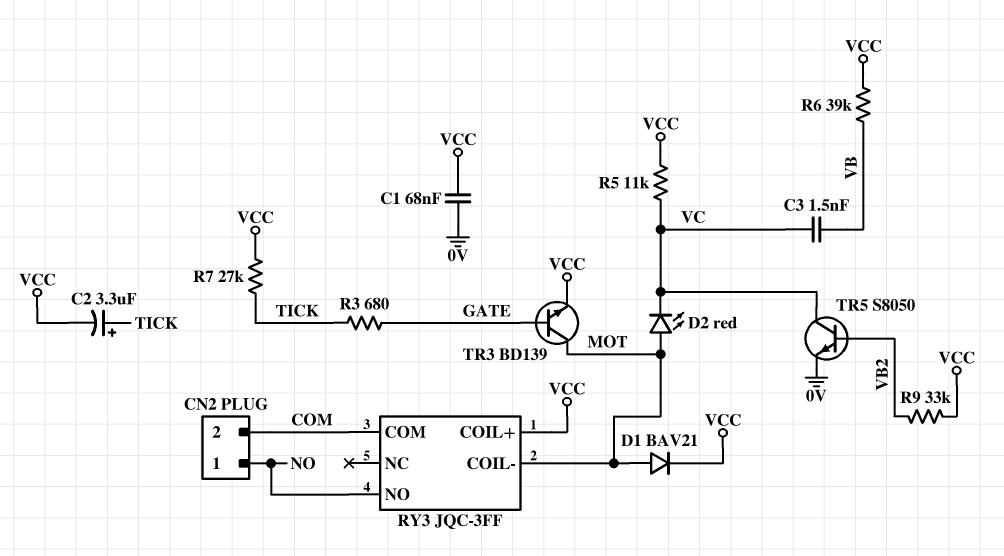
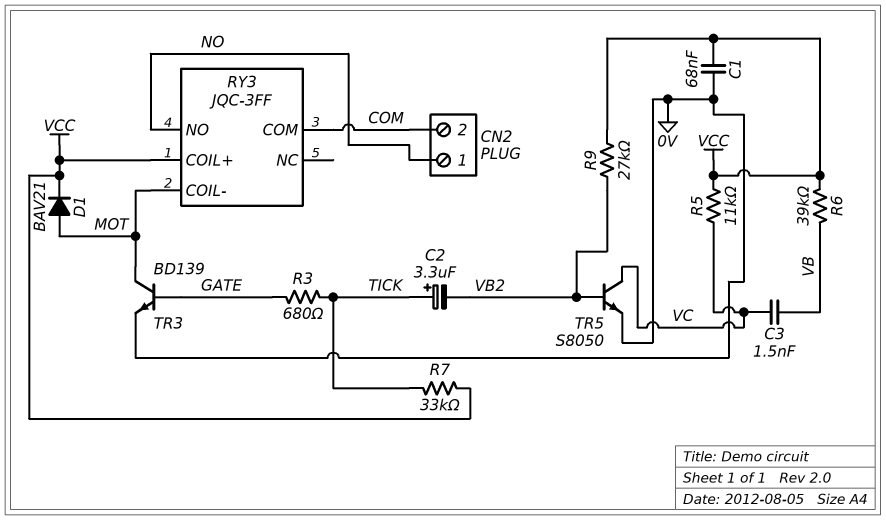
C2: 3.3uF (plus TICK, minus VCC) -> 3.3uF (plus TICK, minus VB2)
D2: LED red (A MOT, K VC) -> none
R7: 27k (TICK, VCC) -> 33k (TICK, VCC)
R9: 33k (VB2, VCC) -> 27k (VB2, VCC)
TR3: NPN BD139 (B GATE, C MOT, E VCC) -> NPN BD139 (B GATE, C MOT, E 0V)

